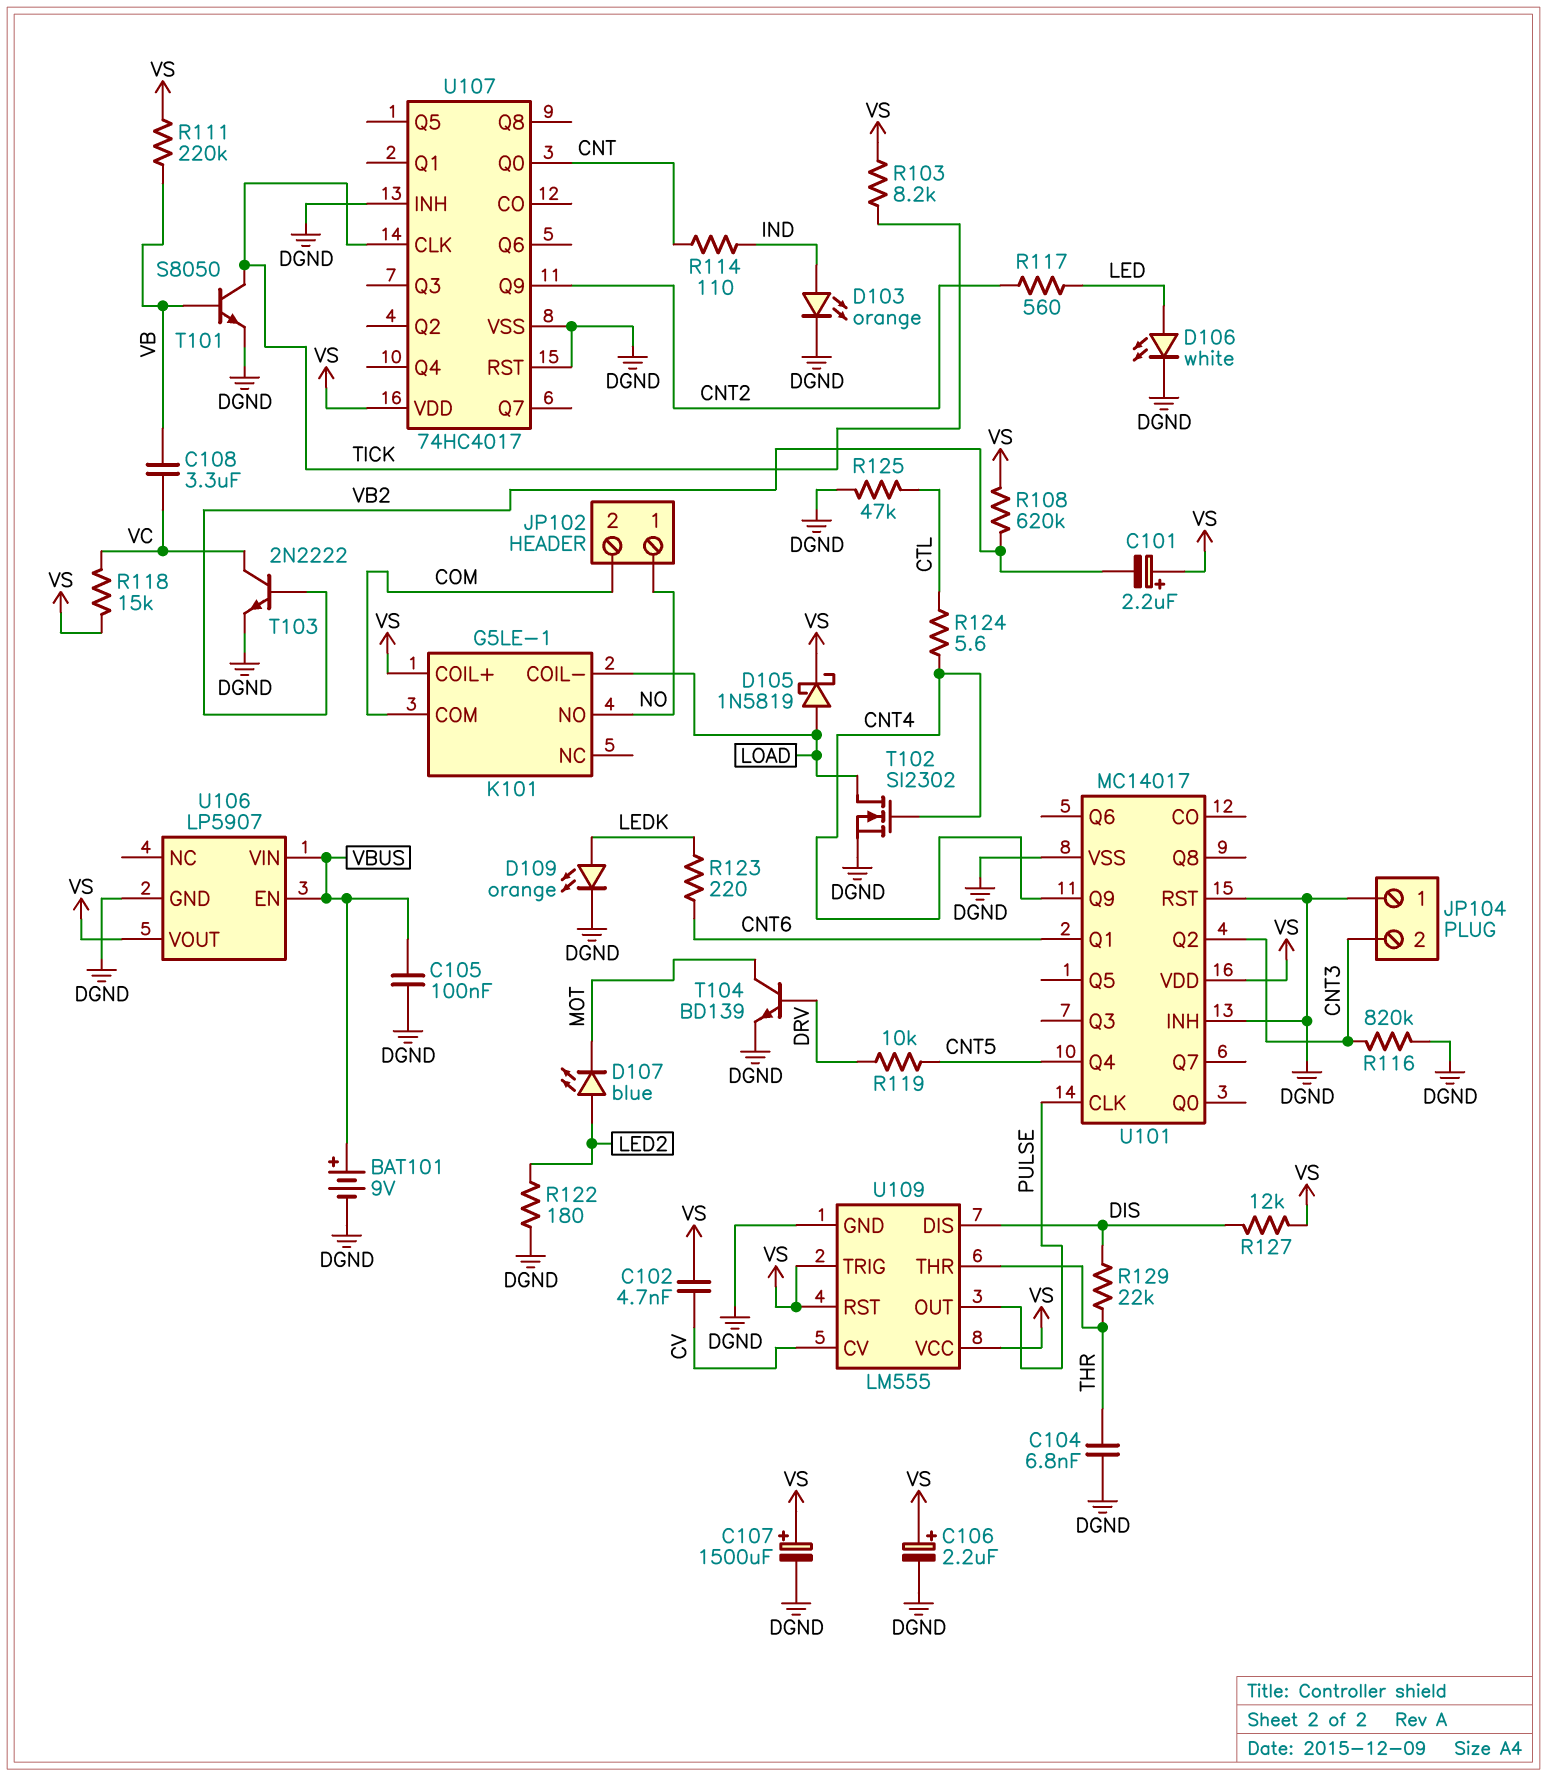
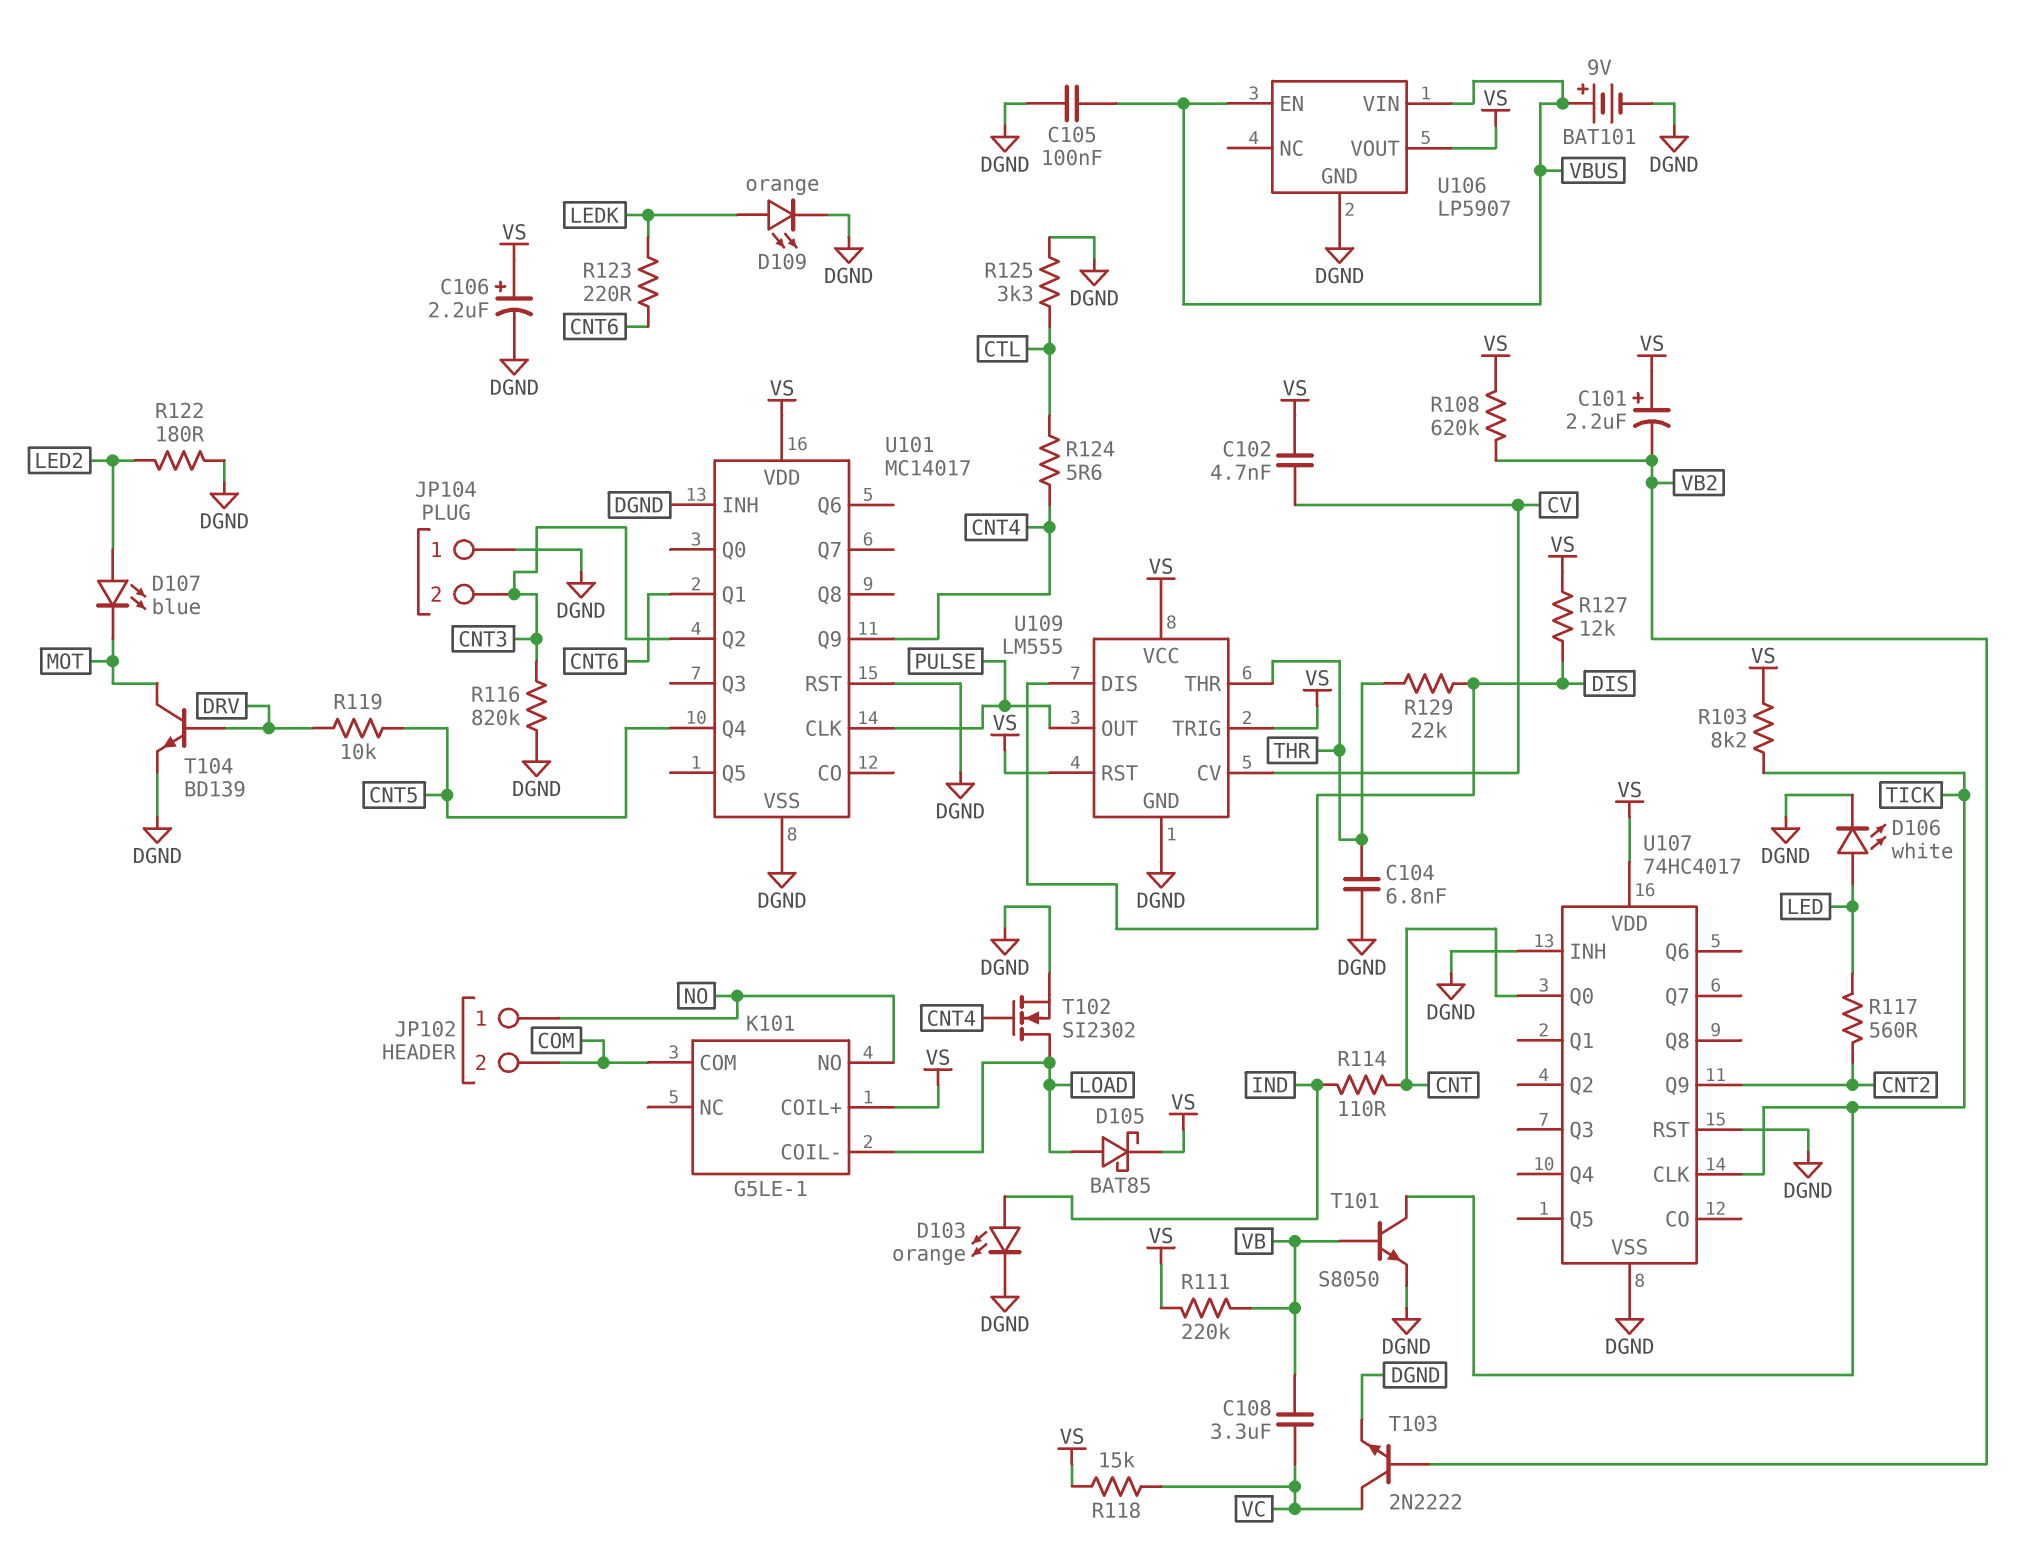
C107: 1500uF (plus VS, minus DGND) -> none
D105: schottky 1N5819 (A LOAD, K VS) -> schottky BAT85 (A LOAD, K VS)
R125: 47k (CTL, DGND) -> 3.3k (CTL, DGND)

